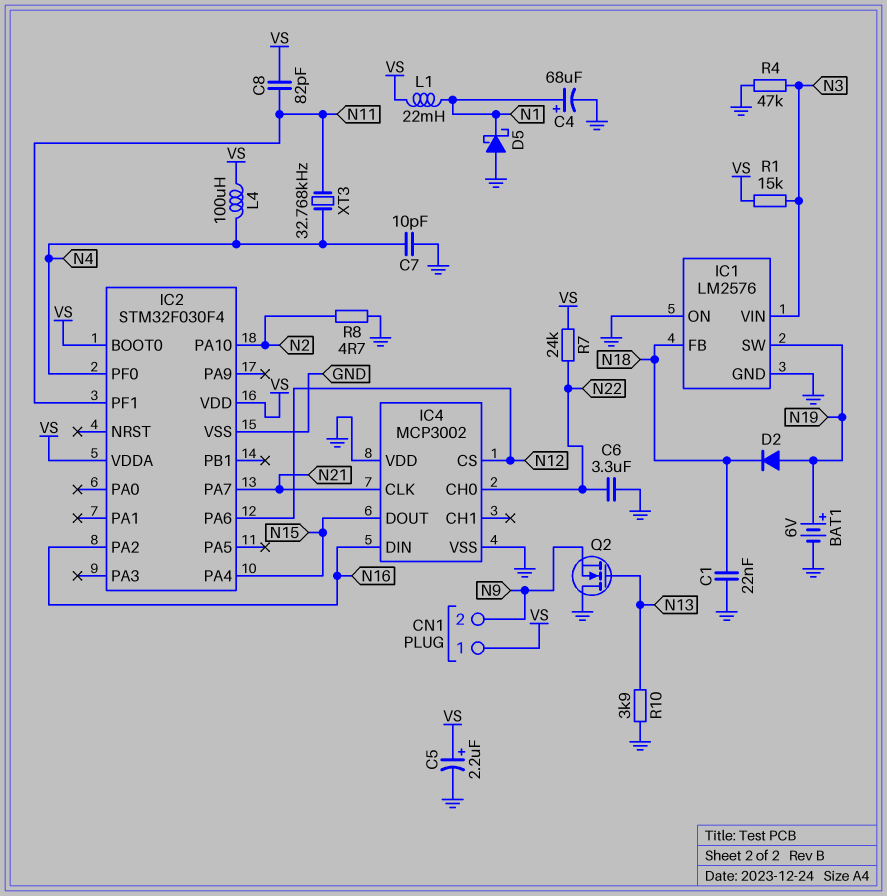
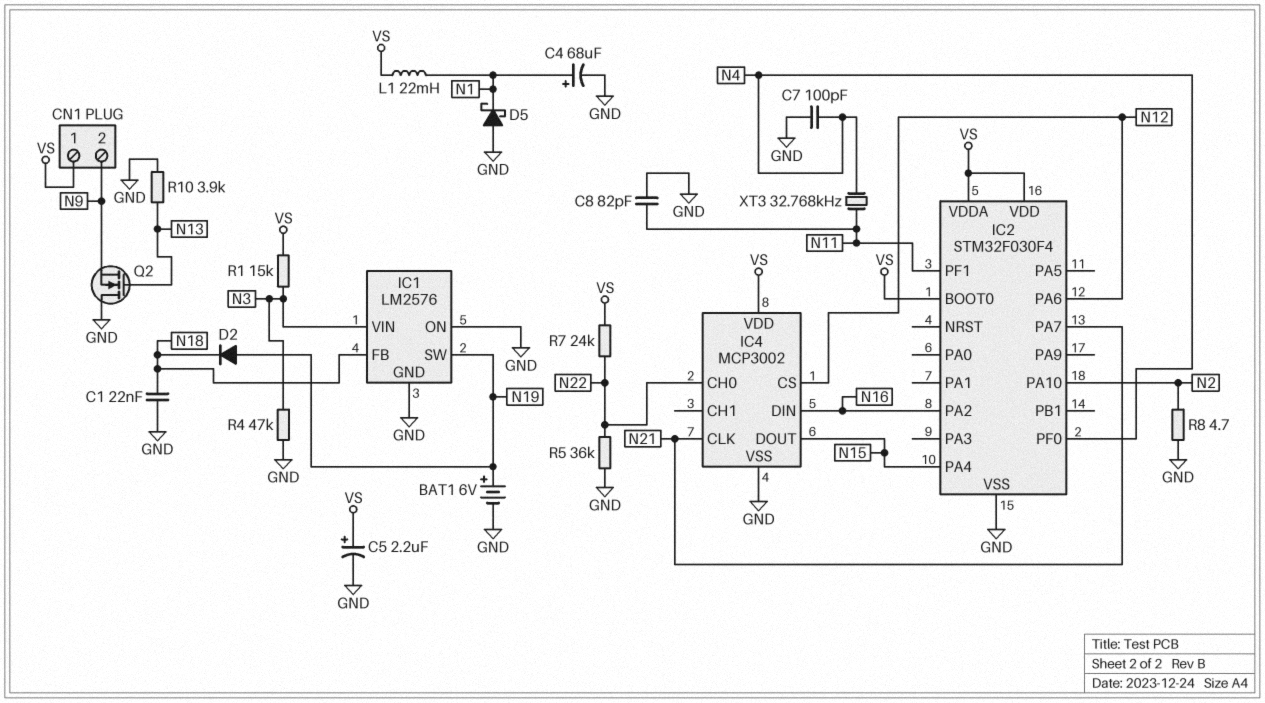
C6: 3.3uF (GND, N22) -> none
C7: 10pF (GND, N4) -> 100pF (GND, N4)
C8: 82pF (N11, VS) -> 82pF (GND, N11)
IC4 pin VDD: GND -> VS
L4: 100uH (N4, VS) -> none
R5: none -> 36k (GND, N22)

